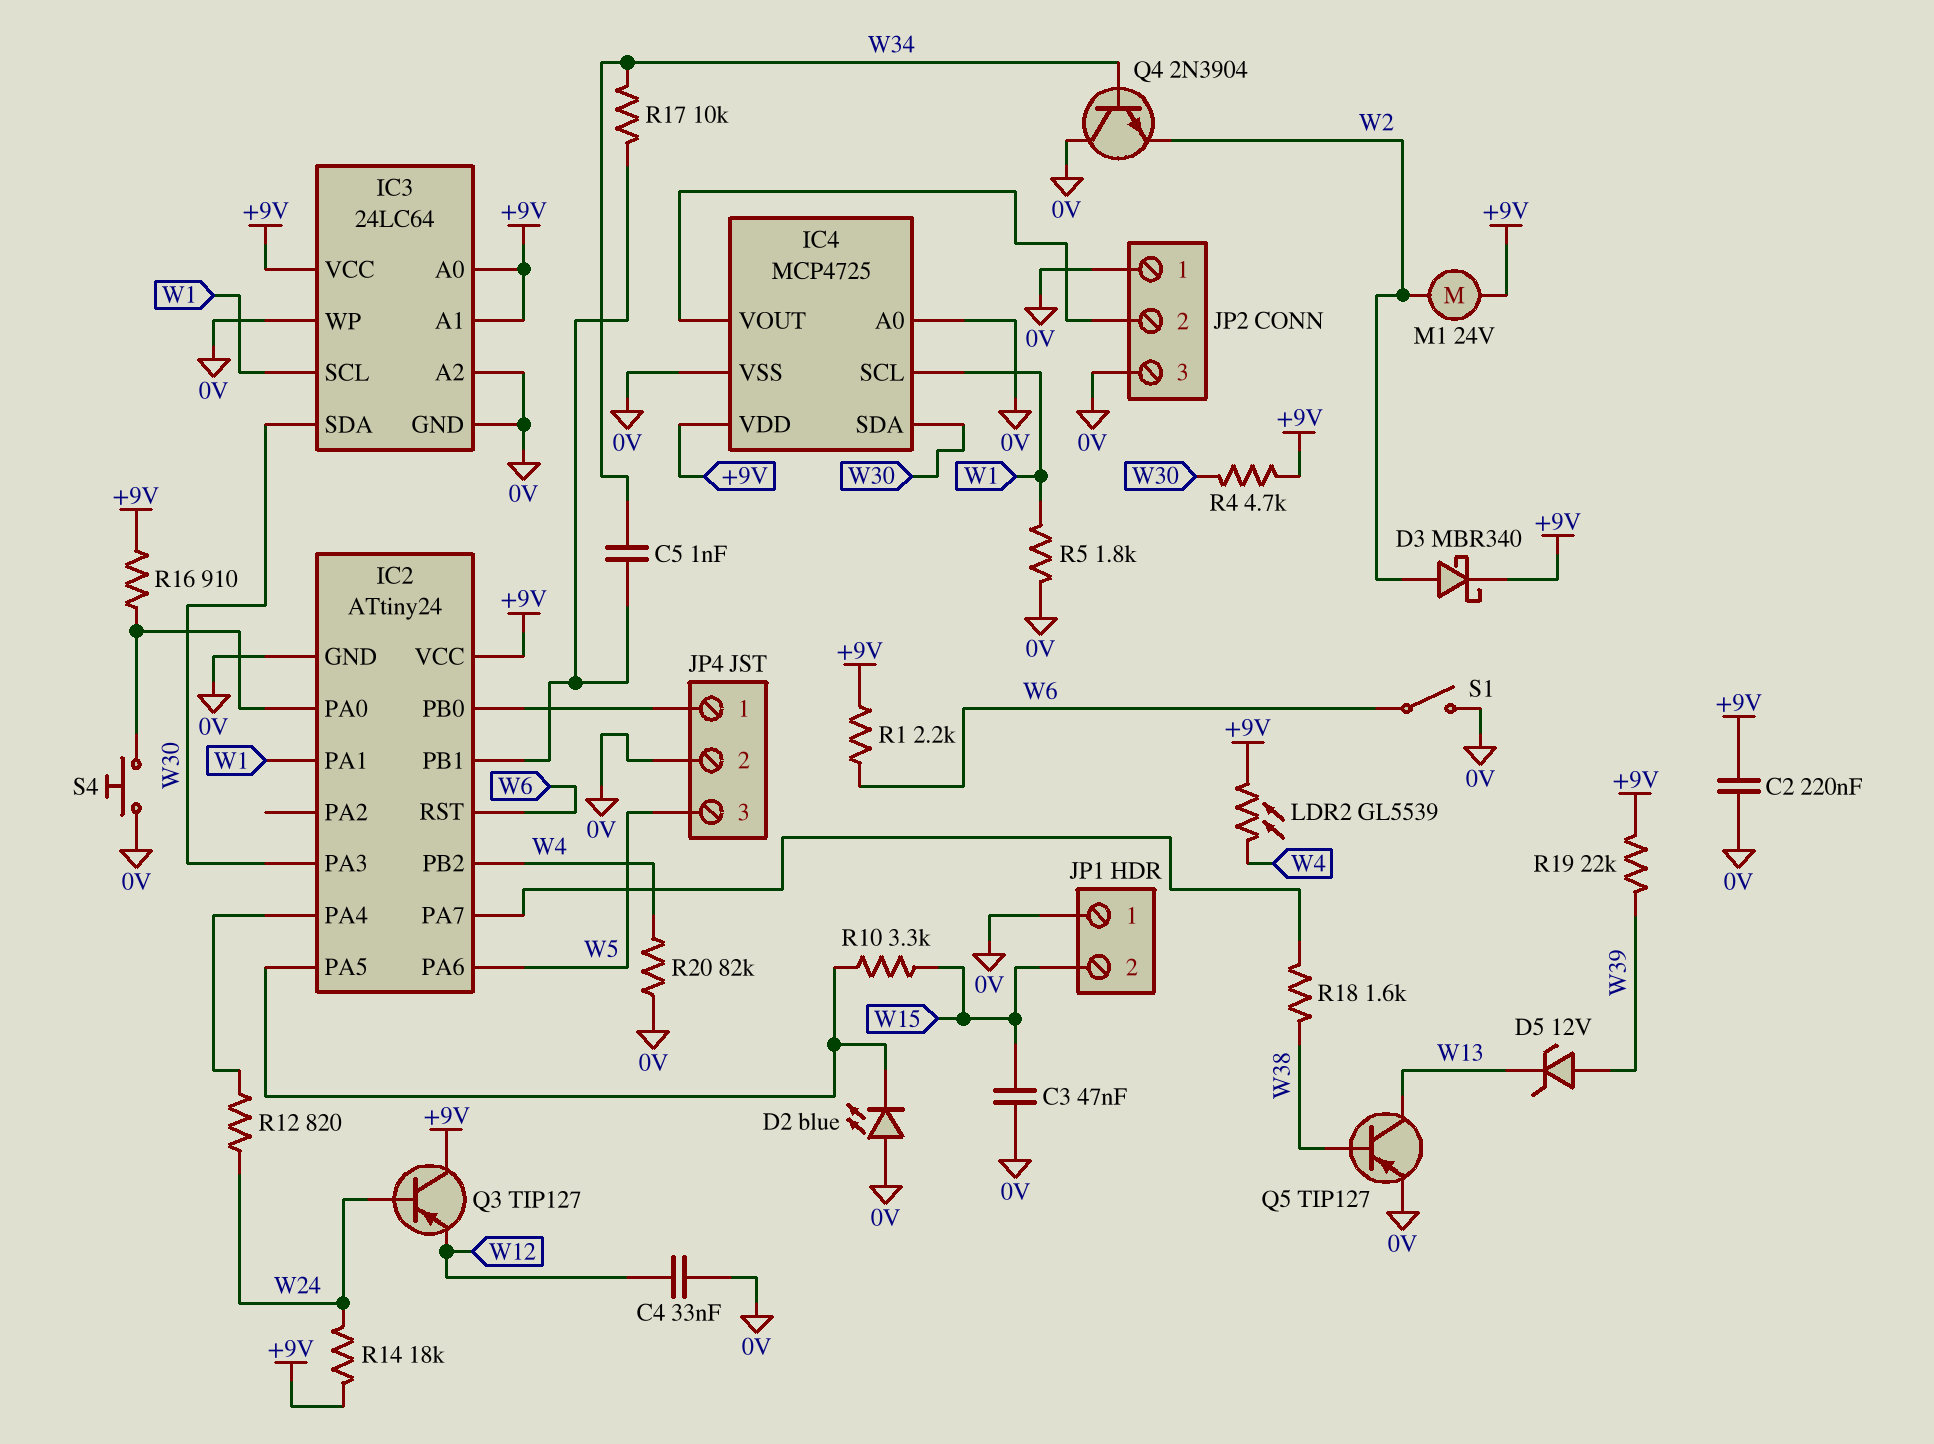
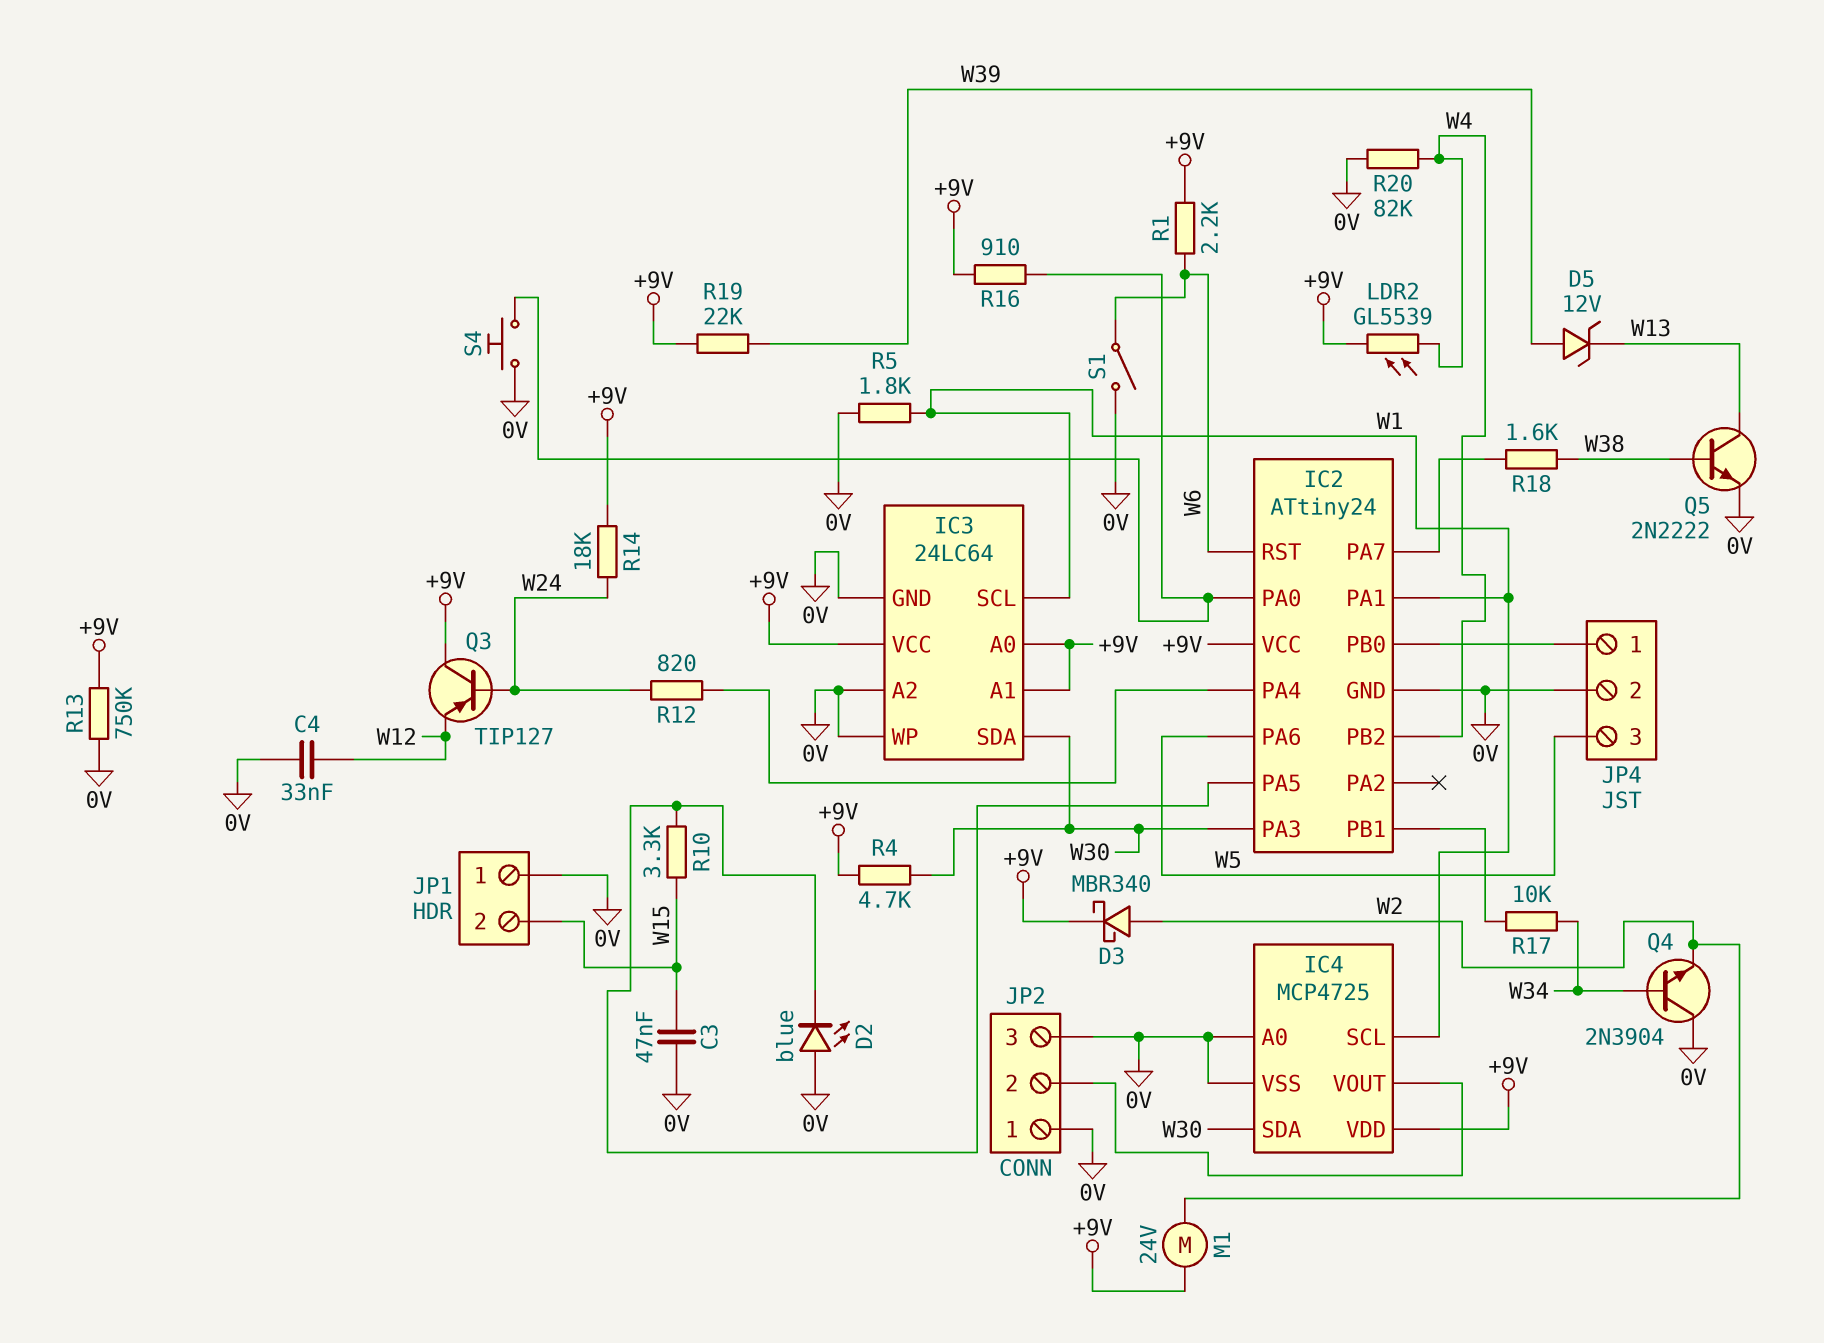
C2: 220nF (+9V, 0V) -> none
C5: 1nF (IC2/PB1, W34) -> none
Q5: PNP TIP127 (B W38, C W13, E 0V) -> NPN 2N2222 (B W38, C W13, E 0V)
R13: none -> 750k (+9V, 0V)

